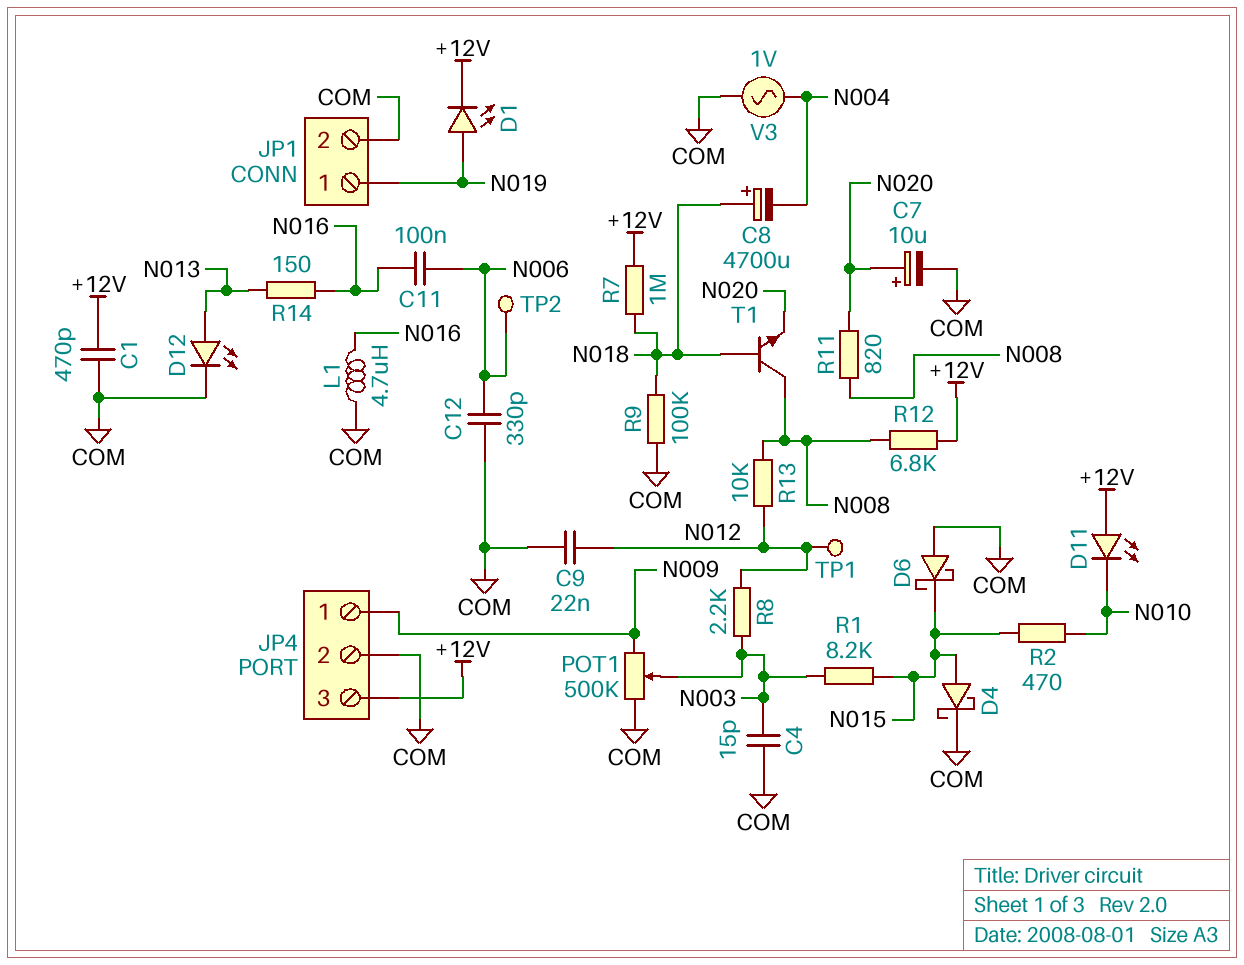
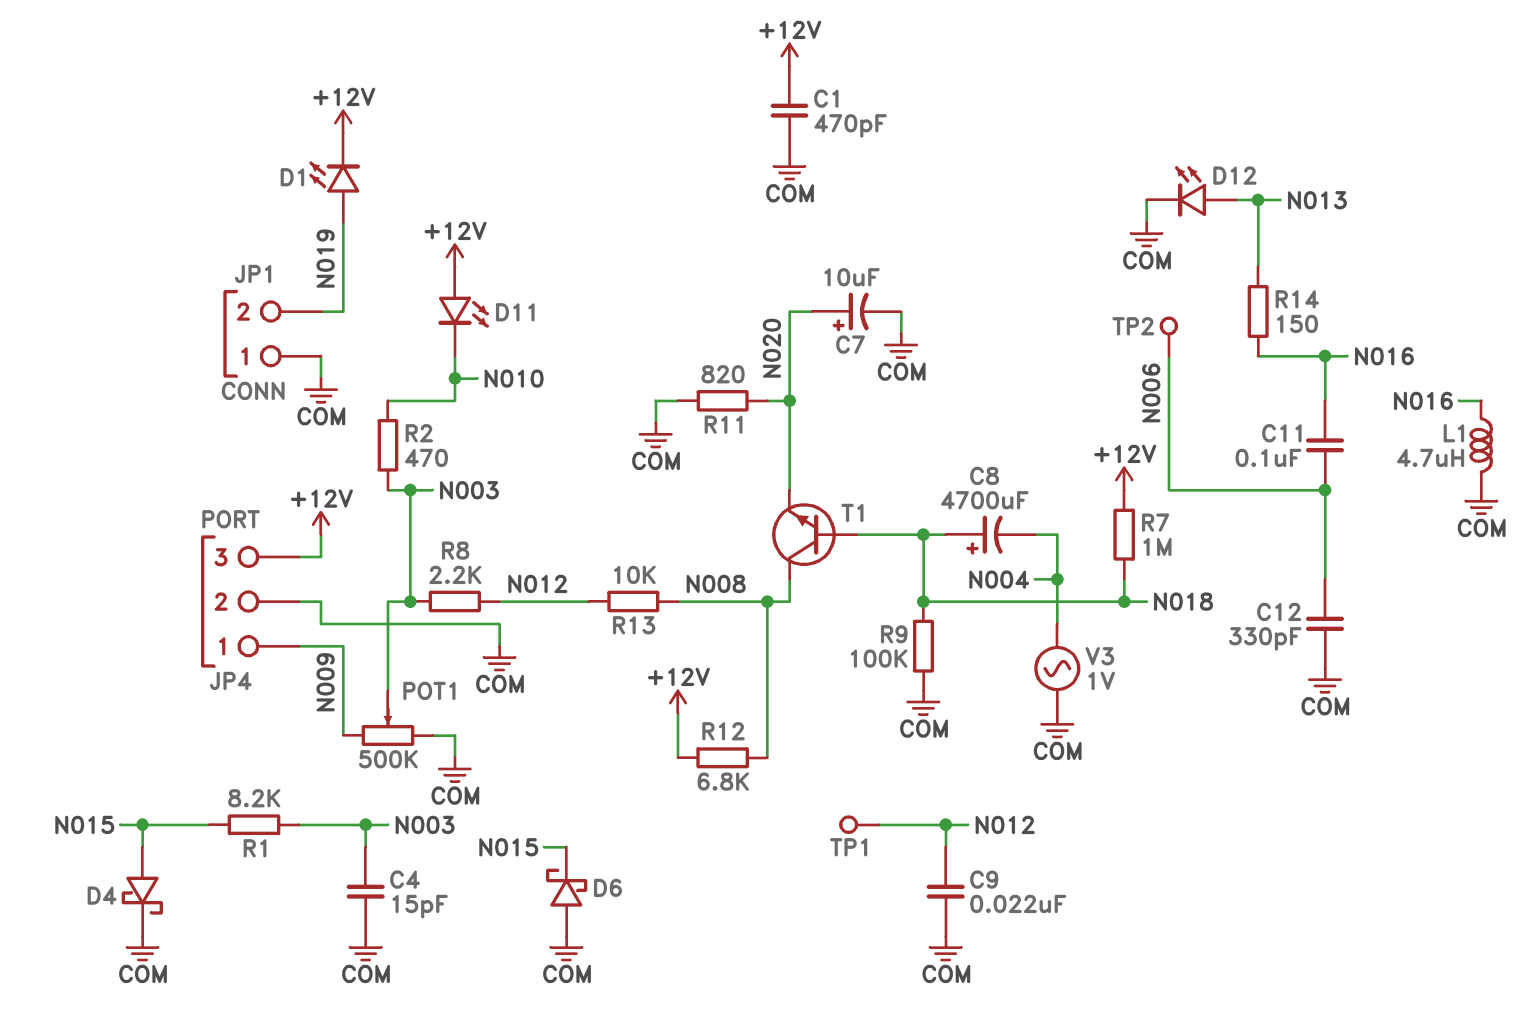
JP1 pin 1: N019 -> COM
JP1 pin 2: COM -> N019
R2: 470 (N010, N015) -> 470 (N003, N010)
R11: 820 (N008, N020) -> 820 (COM, N020)

